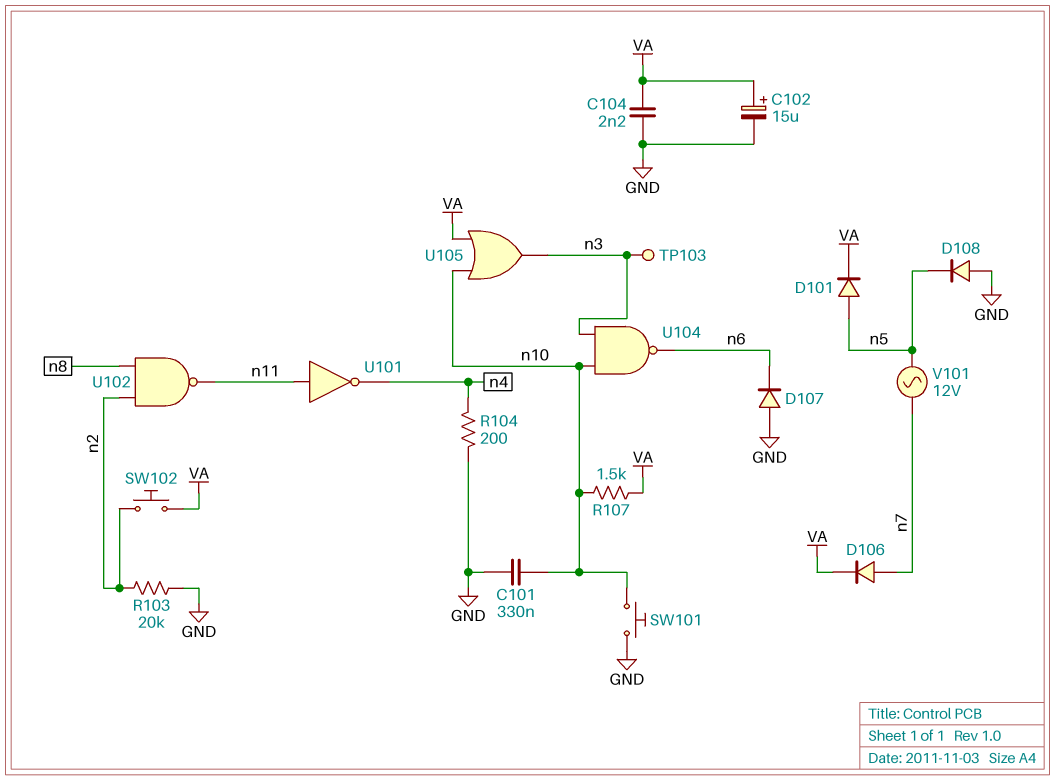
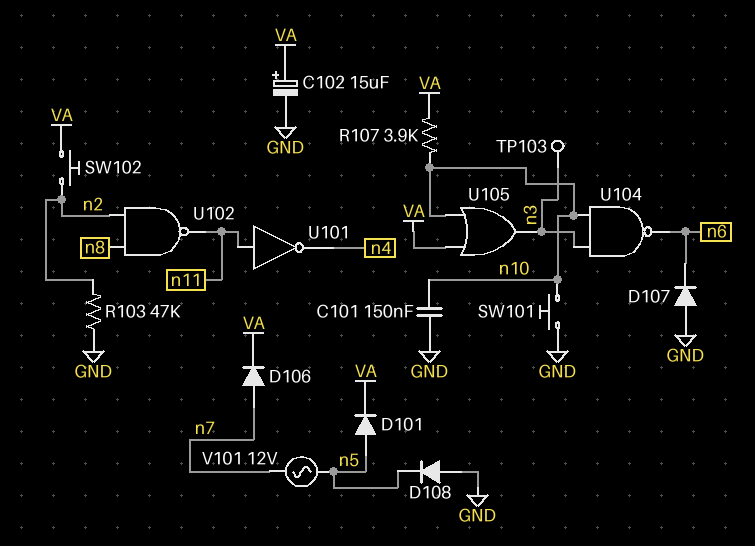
C101: 330nF (GND, n10) -> 150nF (GND, n10)
C104: 2.2nF (GND, VA) -> none
R103: 20k (GND, n2) -> 47k (GND, n2)
R104: 200 (GND, n4) -> none
R107: 1.5k (VA, n10) -> 3.9k (VA, n10)

